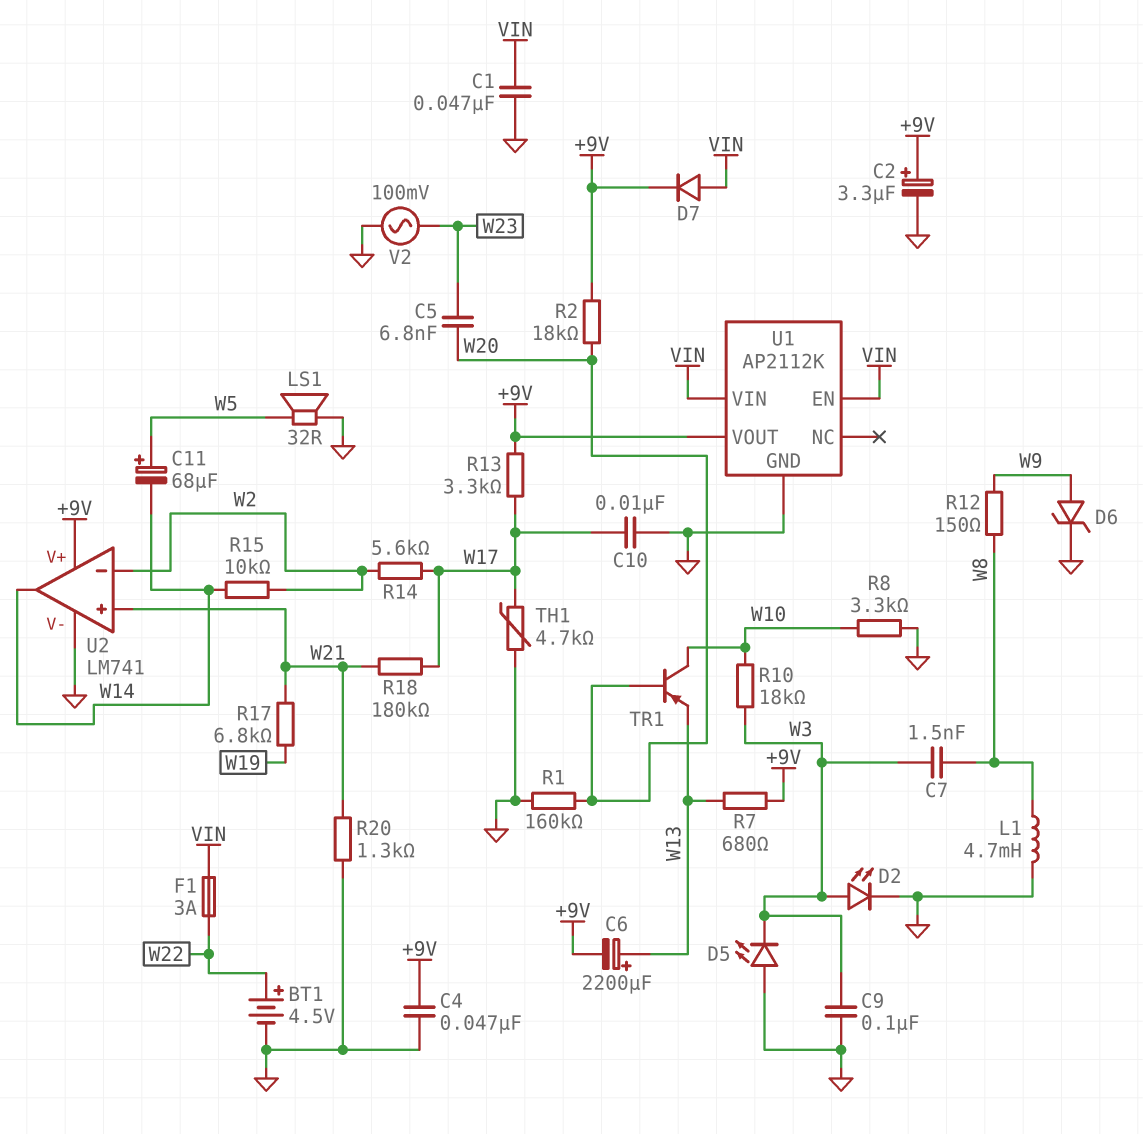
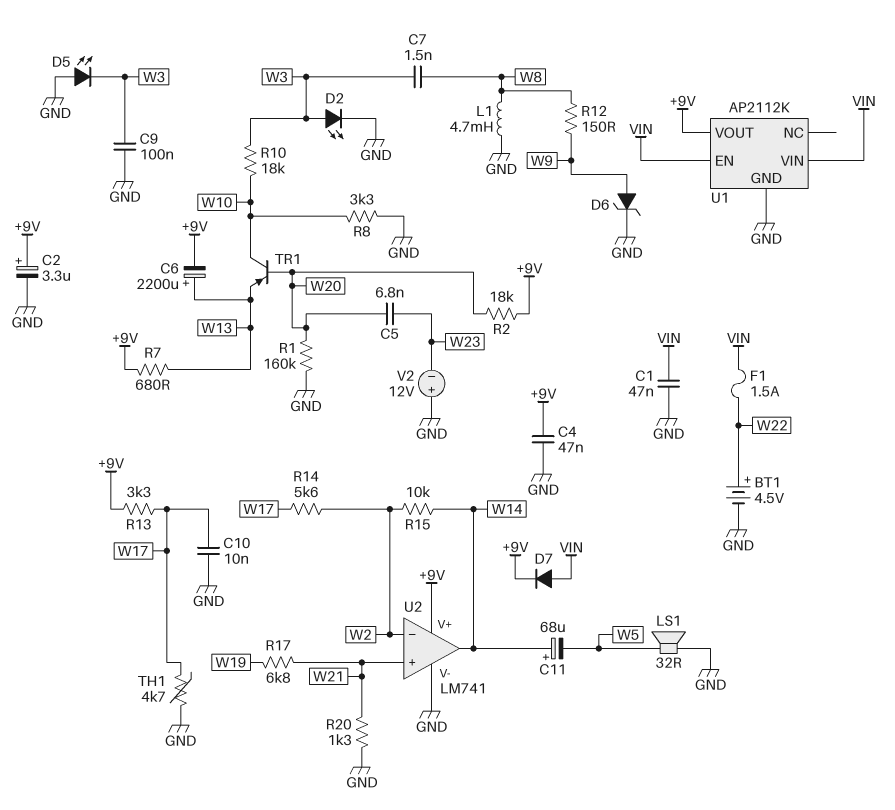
C11: 68uF (plus W5, minus W14) -> 68uF (plus W14, minus W5)
F1: 3A (VIN, W22) -> 1.5A (VIN, W22)
R18: 180k (W17, W21) -> none
V2: AC 100mV (GND, W23) -> 12V (plus GND, minus W23)

